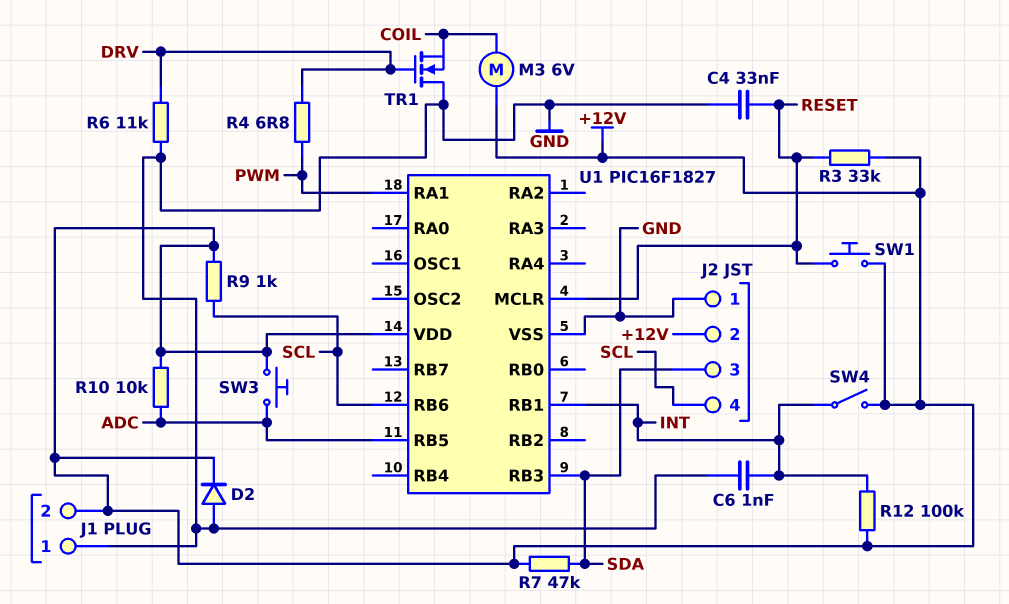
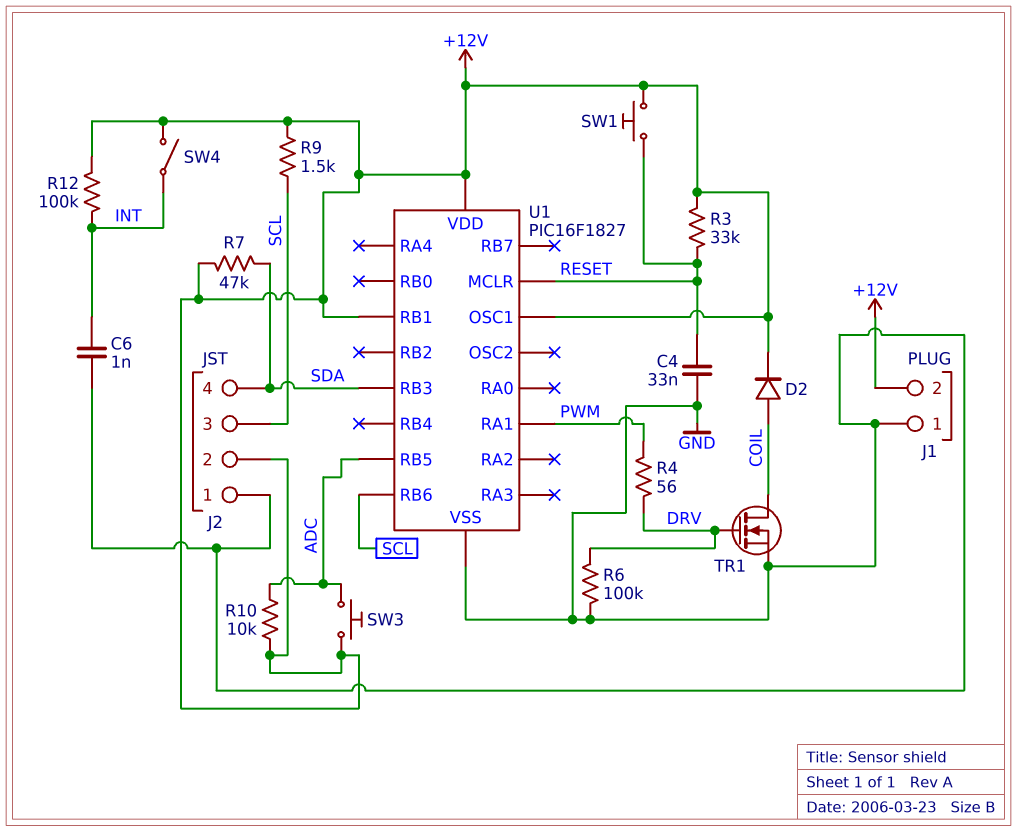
D2: diode (A GND, K +12V) -> diode (A COIL, K +12V)
J2 pin 3: SDA -> SCL
J2 pin 4: SCL -> SDA
M3: motor 6V (+12V, COIL) -> none
R4: 6.8 (DRV, PWM) -> 56 (DRV, PWM)
R6: 11k (DRV, GND) -> 100k (DRV, GND)
R9: 1k (+12V, SCL) -> 1.5k (+12V, SCL)
TR1: NMOS (G DRV, D GND, S COIL) -> NMOS (G DRV, D COIL, S GND)
U1 pin OSC1: none -> +12V
U1 pin RB1: INT -> +12V

